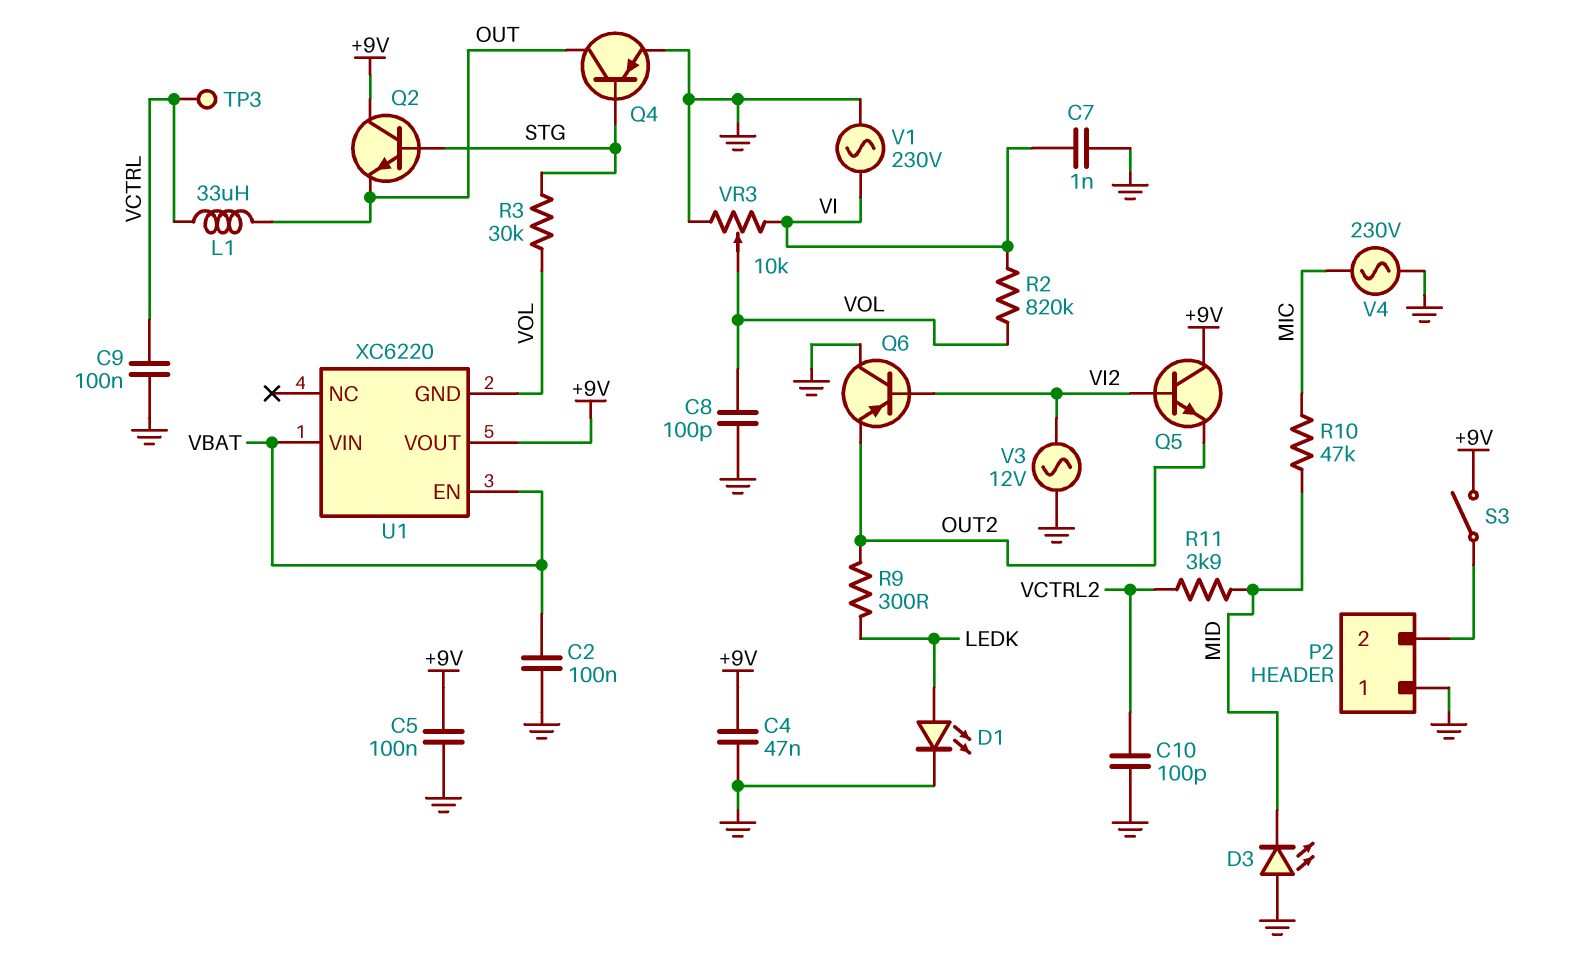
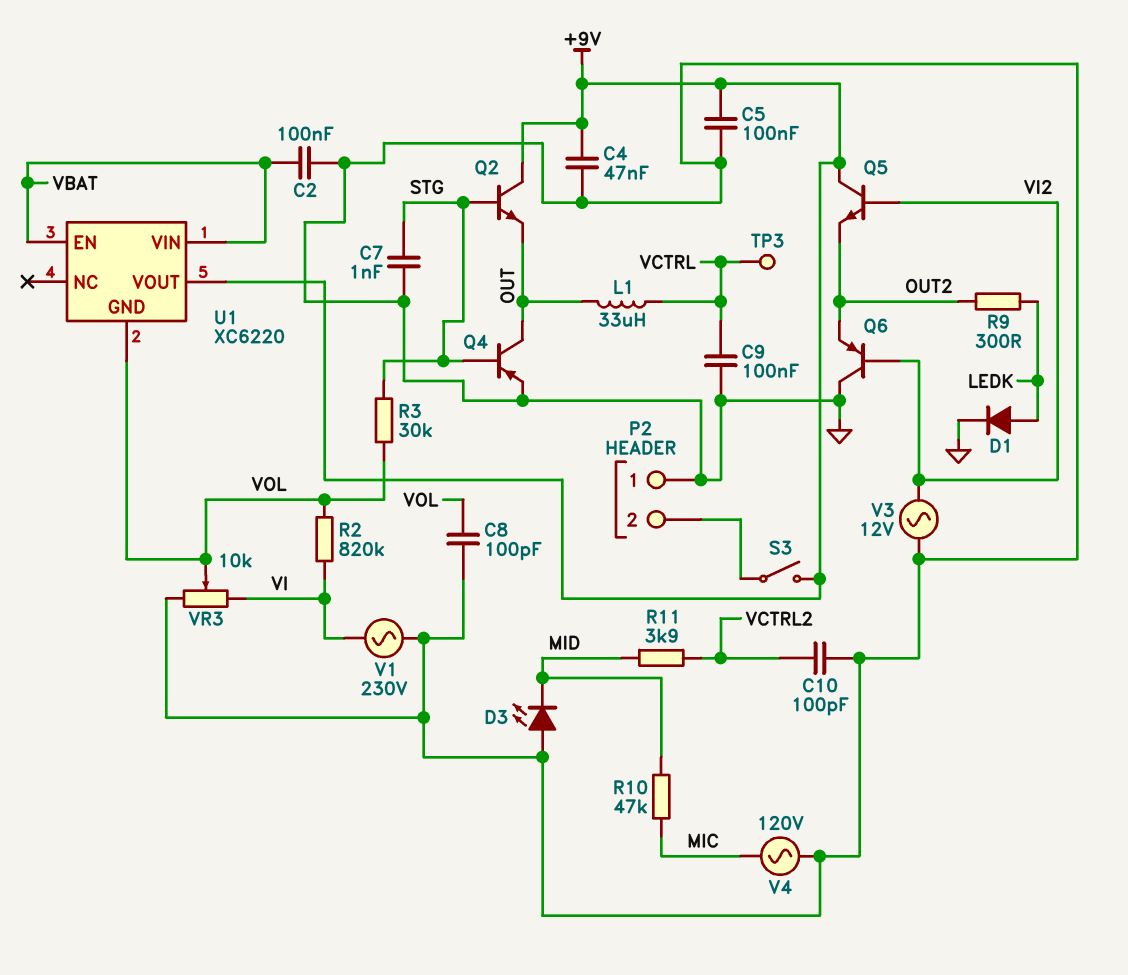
C7: 1nF (GND, VI) -> 1nF (GND, STG)
D1: LED (A LEDK, K GND) -> diode (A LEDK, K GND)
V4: AC 230V (GND, MIC) -> AC 120V (GND, MIC)

